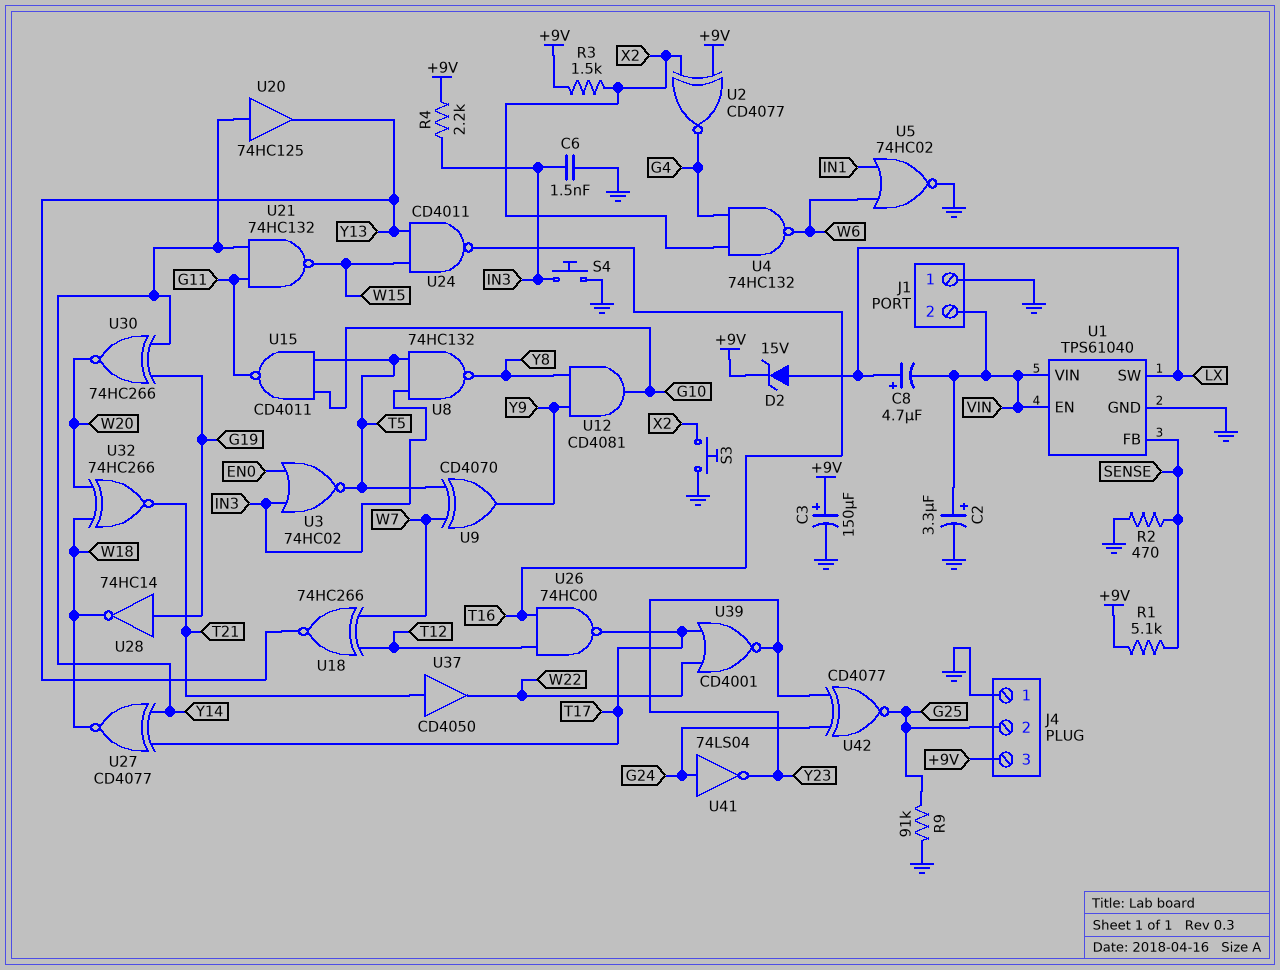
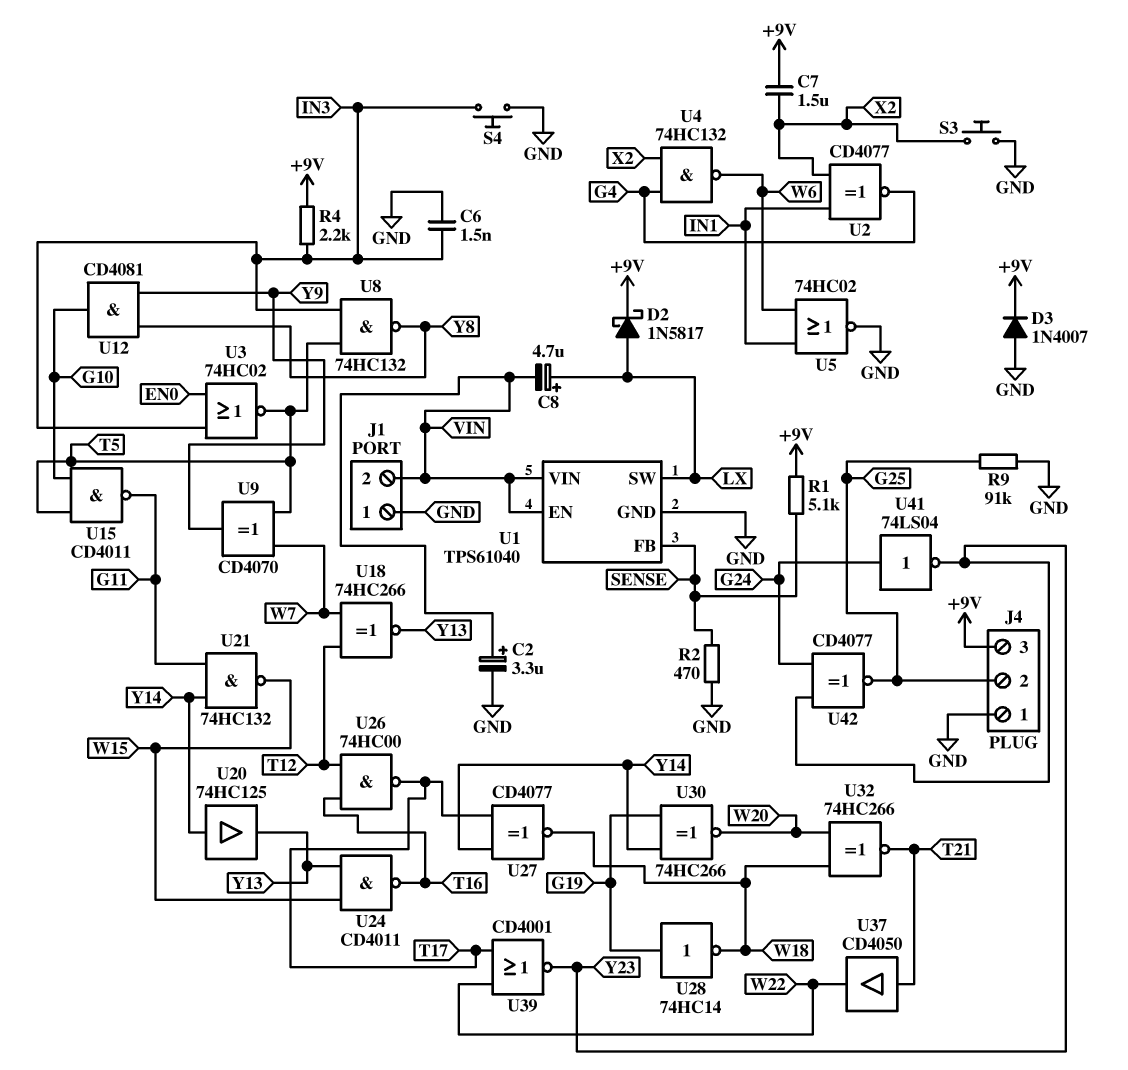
C3: 150uF (plus +9V, minus GND) -> none
C7: none -> 1.5uF (+9V, X2)
D2: zener 15V (A LX, K +9V) -> schottky 1N5817 (A LX, K +9V)
D3: none -> diode 1N4007 (A GND, K +9V)
R3: 1.5k (+9V, X2) -> none
U2: XNOR CD4077 (in +9V, in X2, out G4) -> XNOR CD4077 (in IN1, in X2, out G4)

